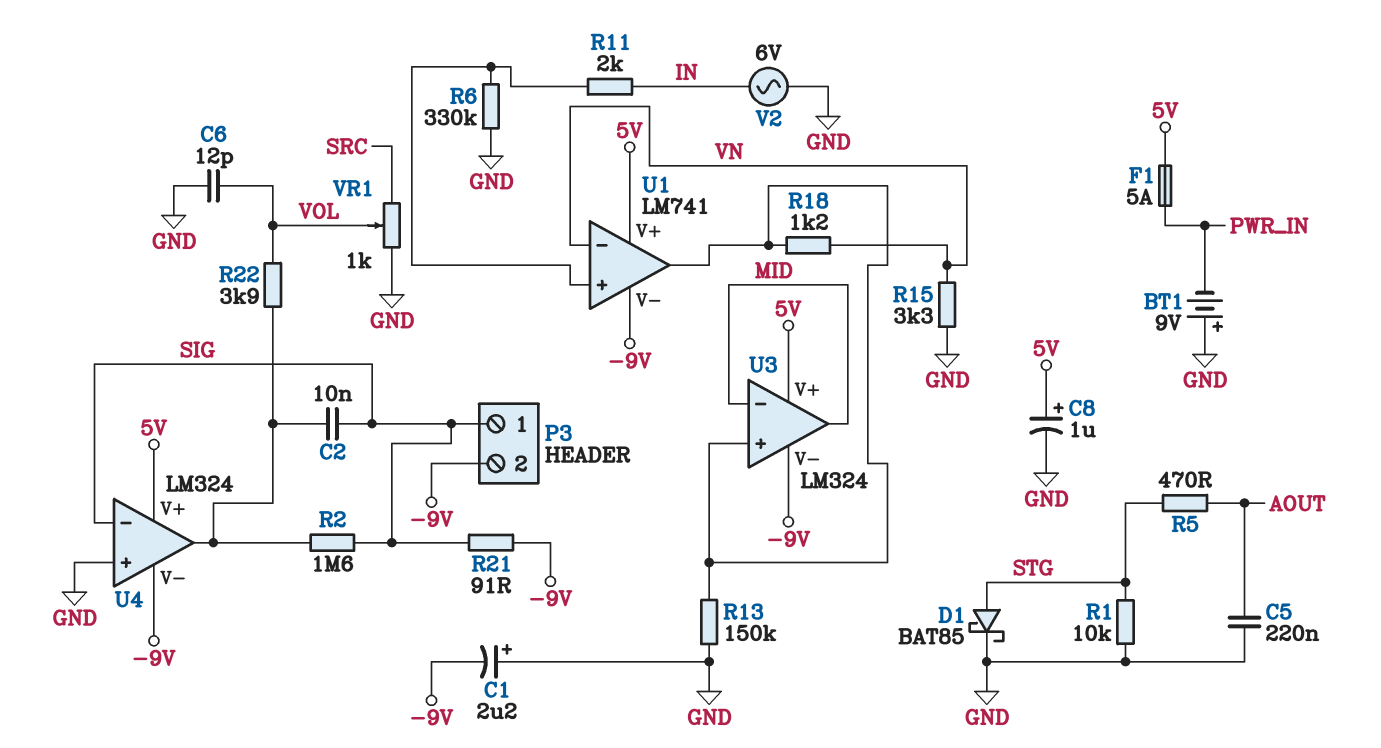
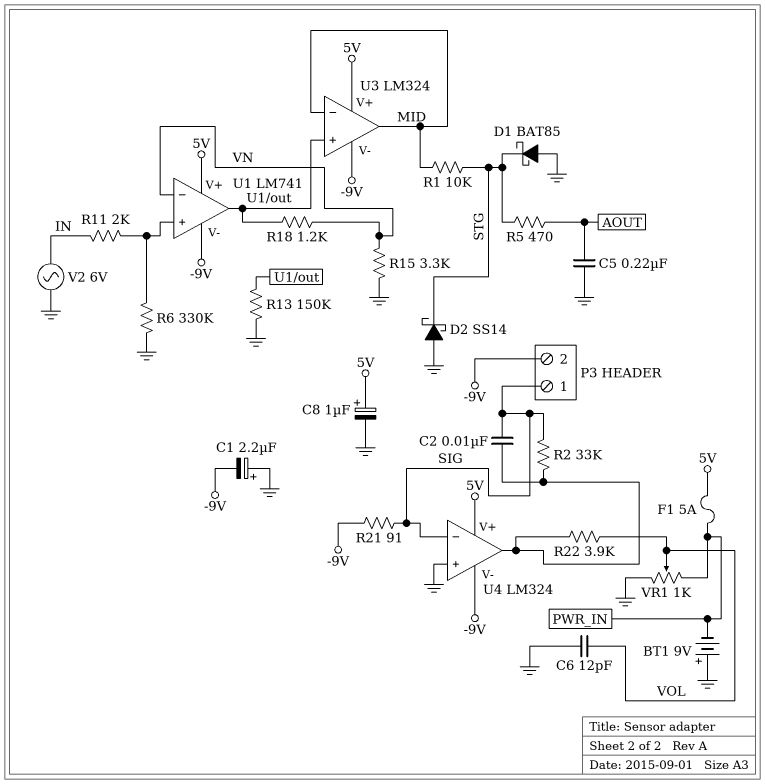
D1: schottky BAT85 (A STG, K GND) -> schottky BAT85 (A GND, K STG)
D2: none -> schottky SS14 (A GND, K STG)
R1: 10k (GND, STG) -> 10k (MID, STG)
R2: 1.6M (SIG, U4/out) -> 33k (SIG, U4/out)
VR1: 1k (GND, SRC, wiper VOL) -> 1k (GND, PWR_IN, wiper VOL)

